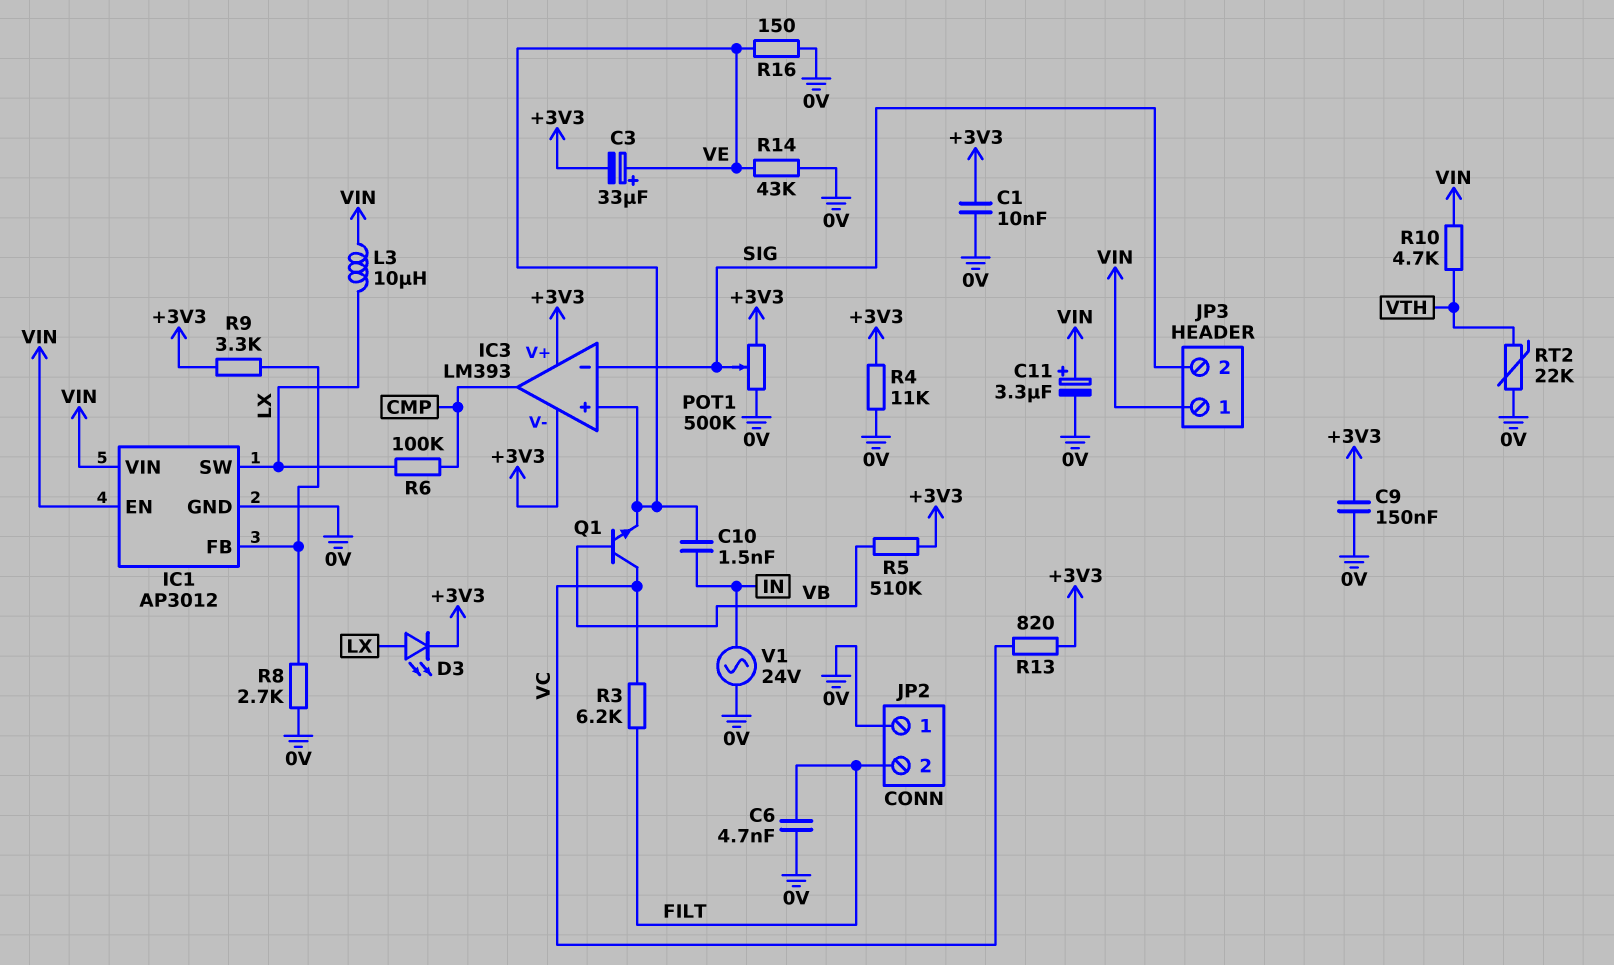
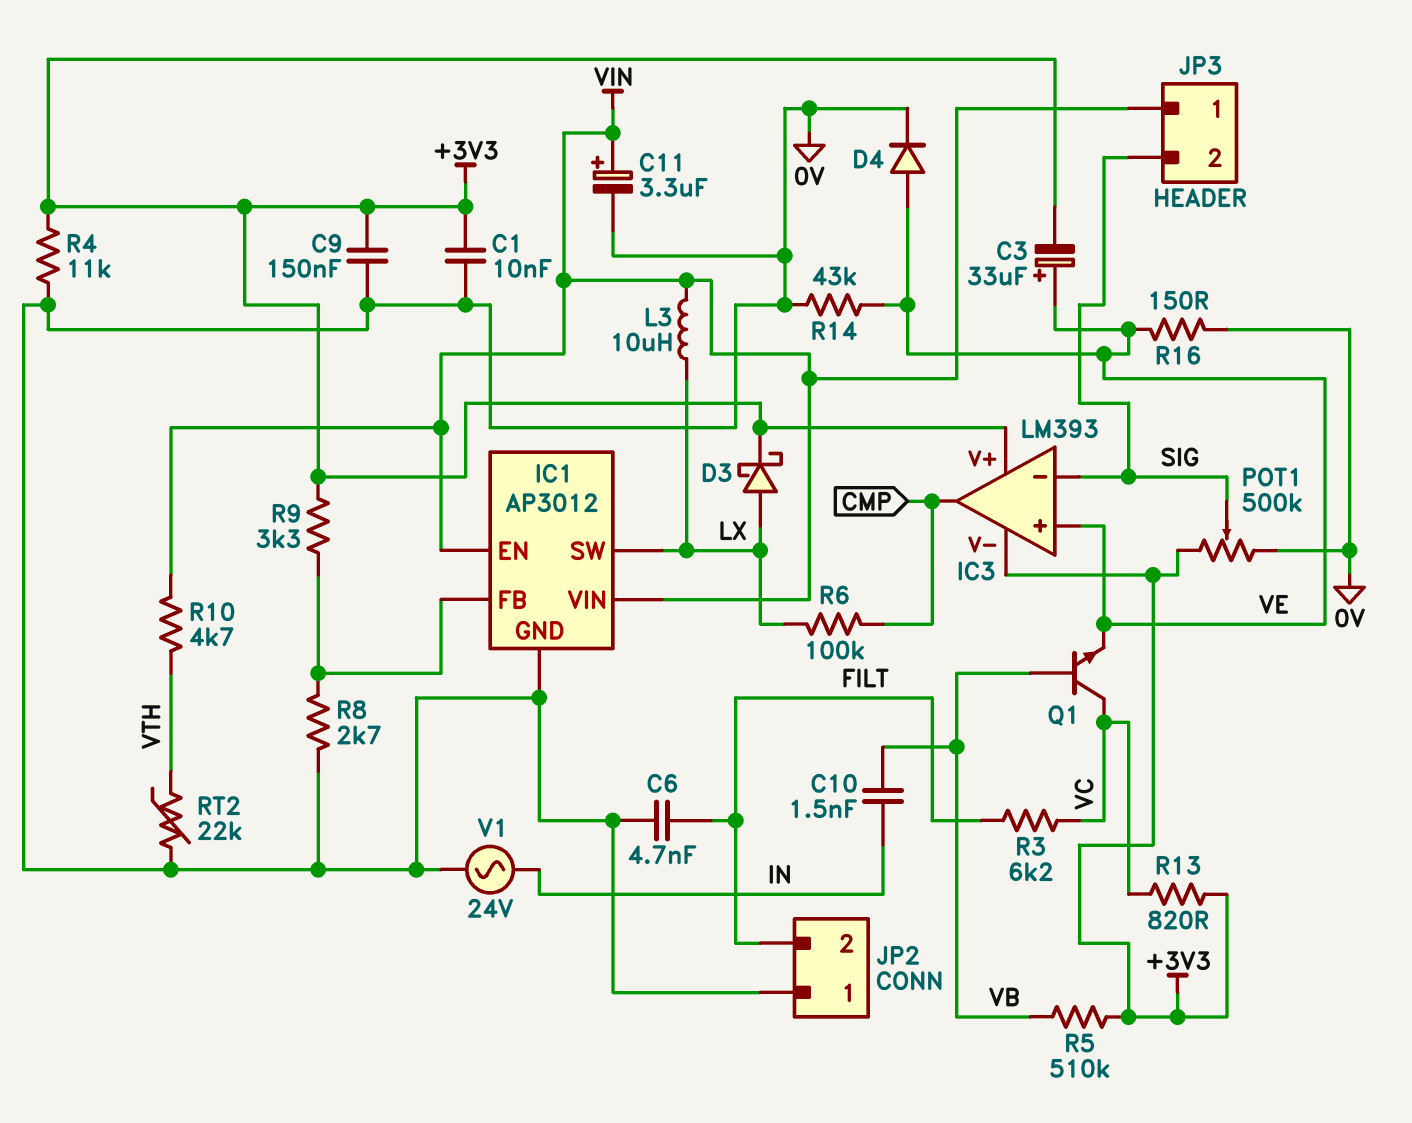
C10: 1.5nF (IN, VE) -> 1.5nF (IN, VB)
D3: LED (A LX, K +3V3) -> schottky (A LX, K +3V3)
D4: none -> diode (A VE, K 0V)

